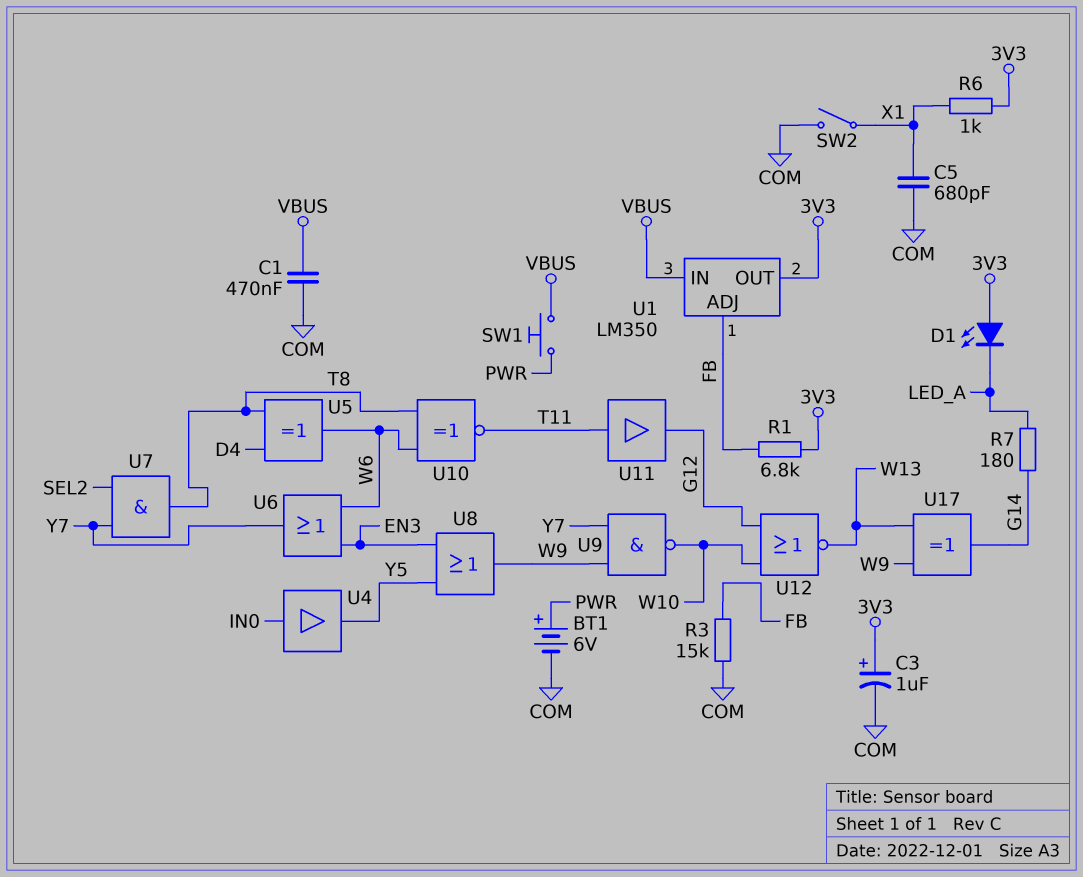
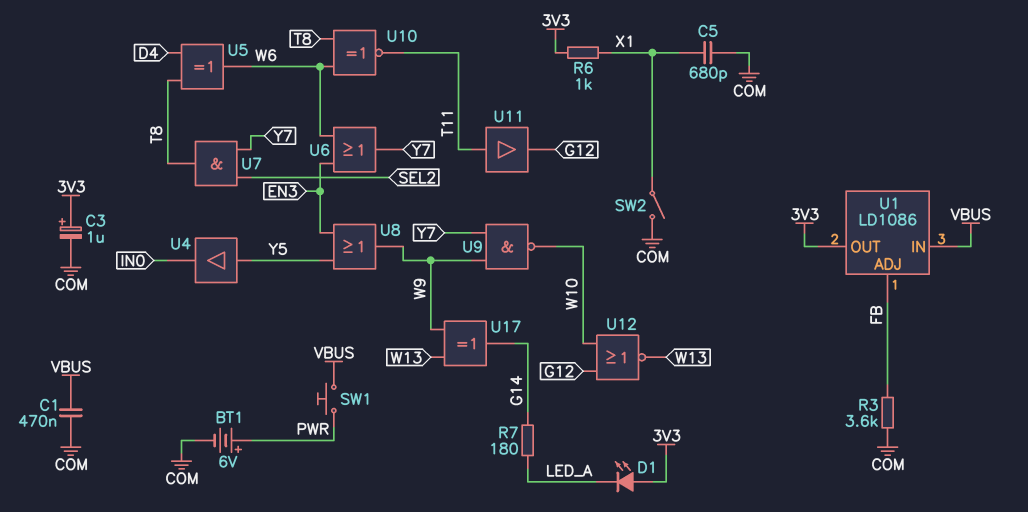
R1: 6.8k (3V3, FB) -> none
R3: 15k (COM, FB) -> 3.6k (COM, FB)
U1: LM350 -> LD1086
U4: buffer (in IN0, out Y5) -> buffer (in Y5, out IN0)

